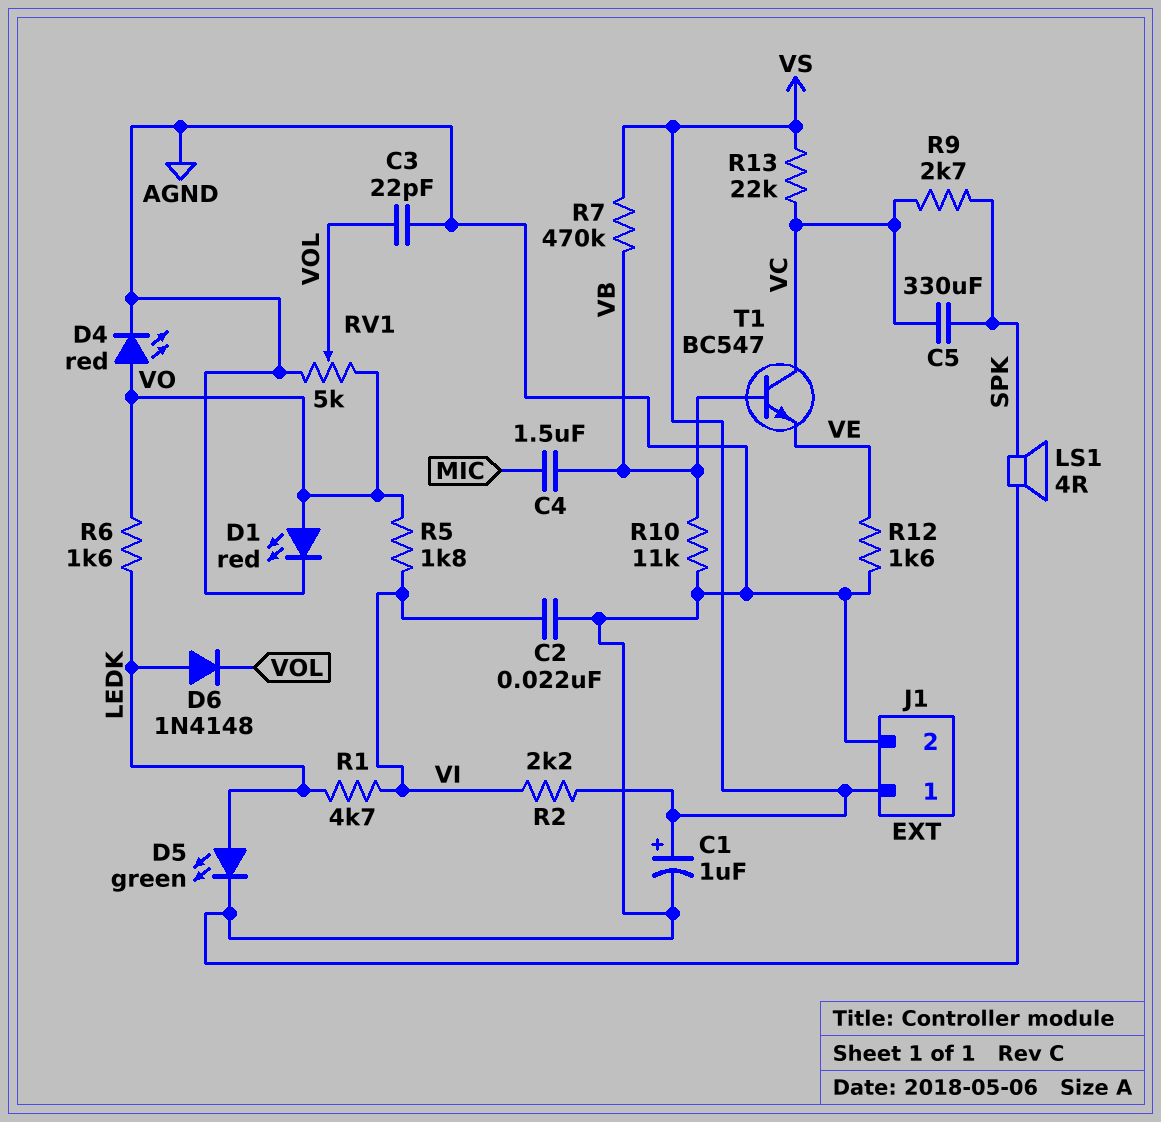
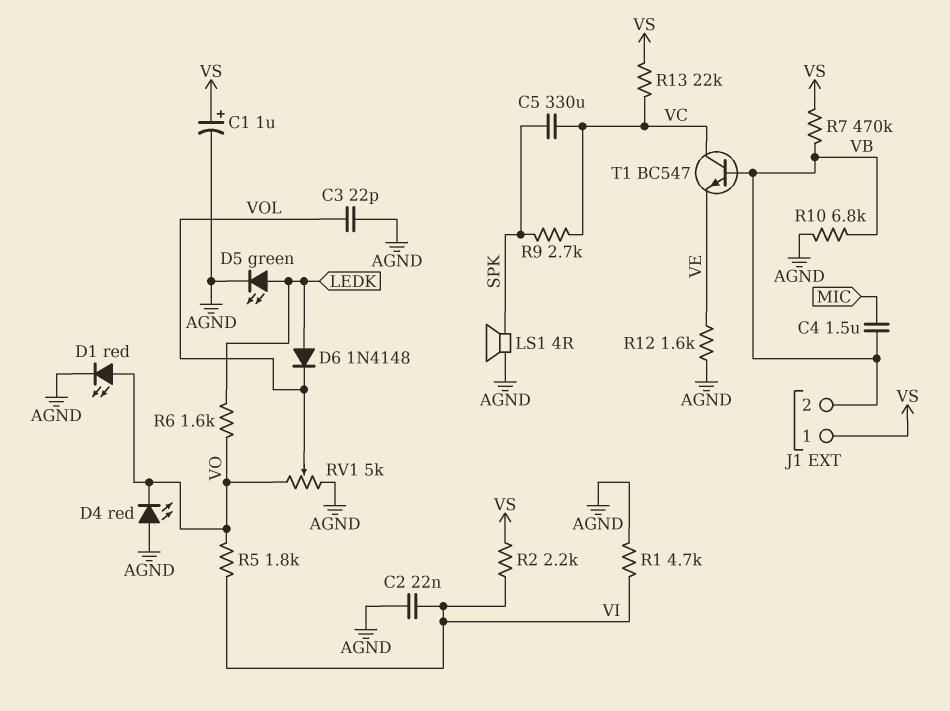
D4: LED red (A VO, K AGND) -> LED red (A AGND, K VO)
J1 pin 2: AGND -> VB
R1: 4.7k (LEDK, VI) -> 4.7k (AGND, VI)
R10: 11k (AGND, VB) -> 6.8k (AGND, VB)

